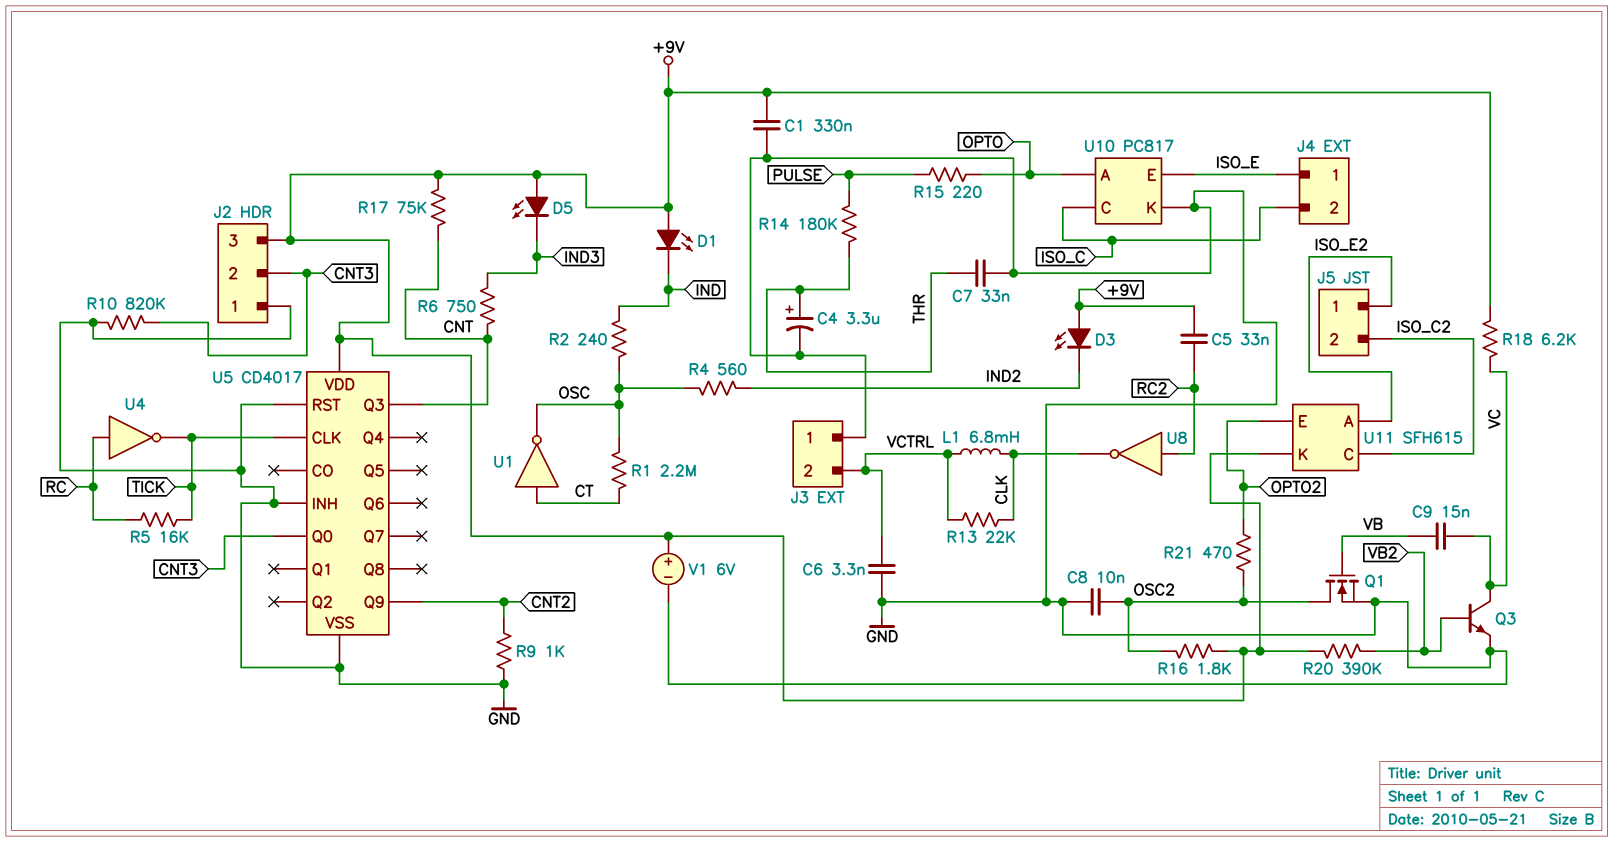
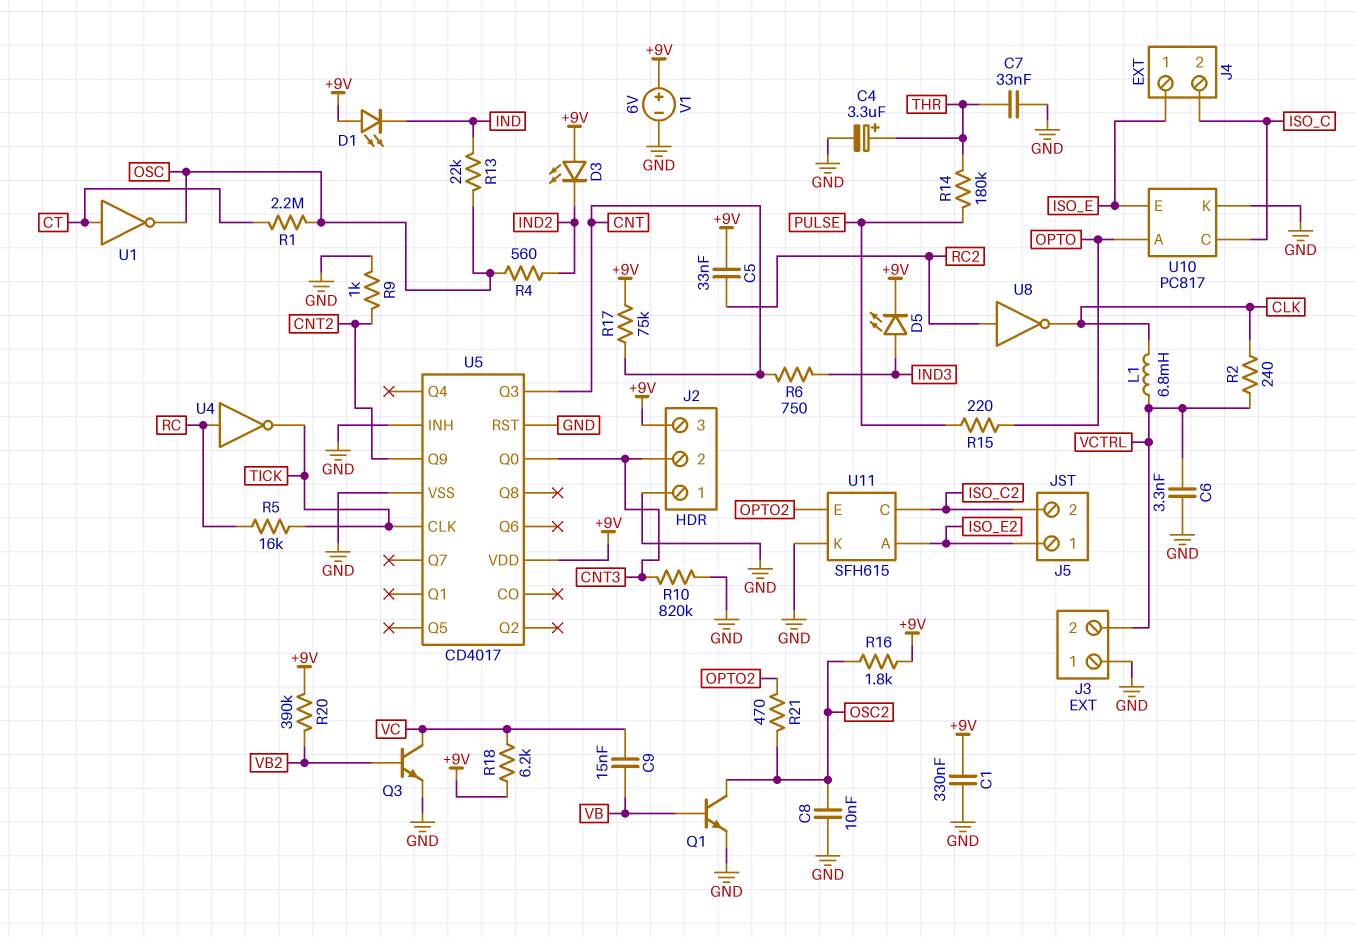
D5: LED (A +9V, K IND3) -> LED (A IND3, K +9V)
Q1: NMOS (G VB, D OSC2, S GND) -> NPN (B VB, C OSC2, E GND)
R2: 240 (IND, OSC) -> 240 (CLK, VCTRL)
R13: 22k (CLK, VCTRL) -> 22k (IND, OSC)
U11 pin K: +9V -> GND

